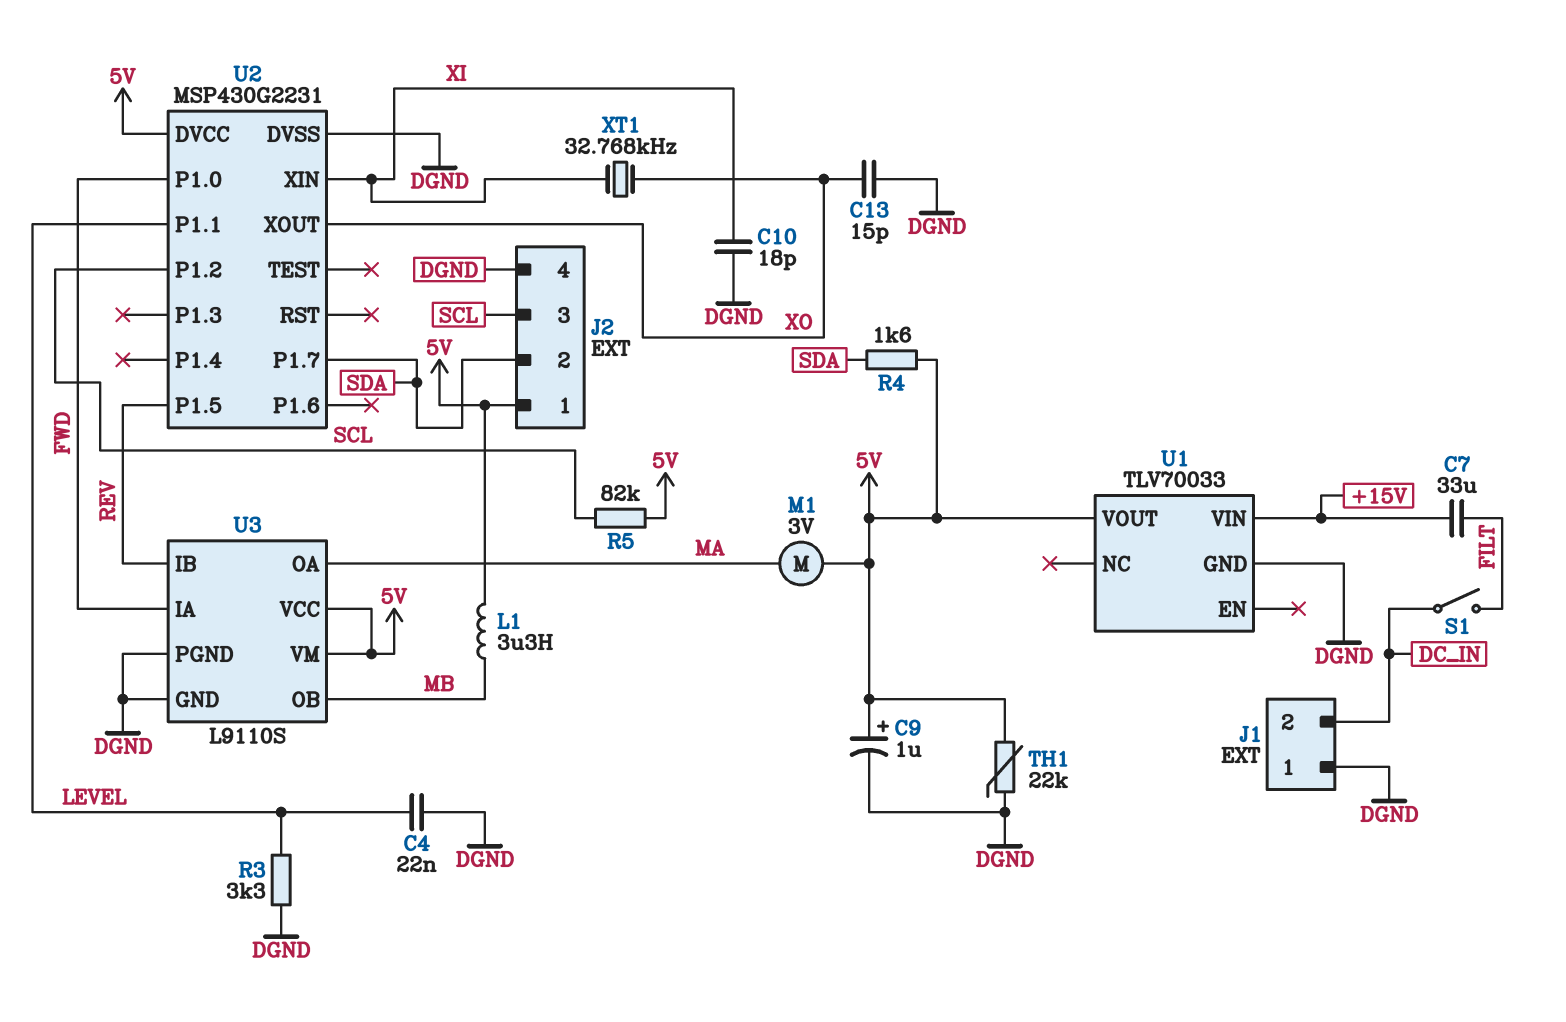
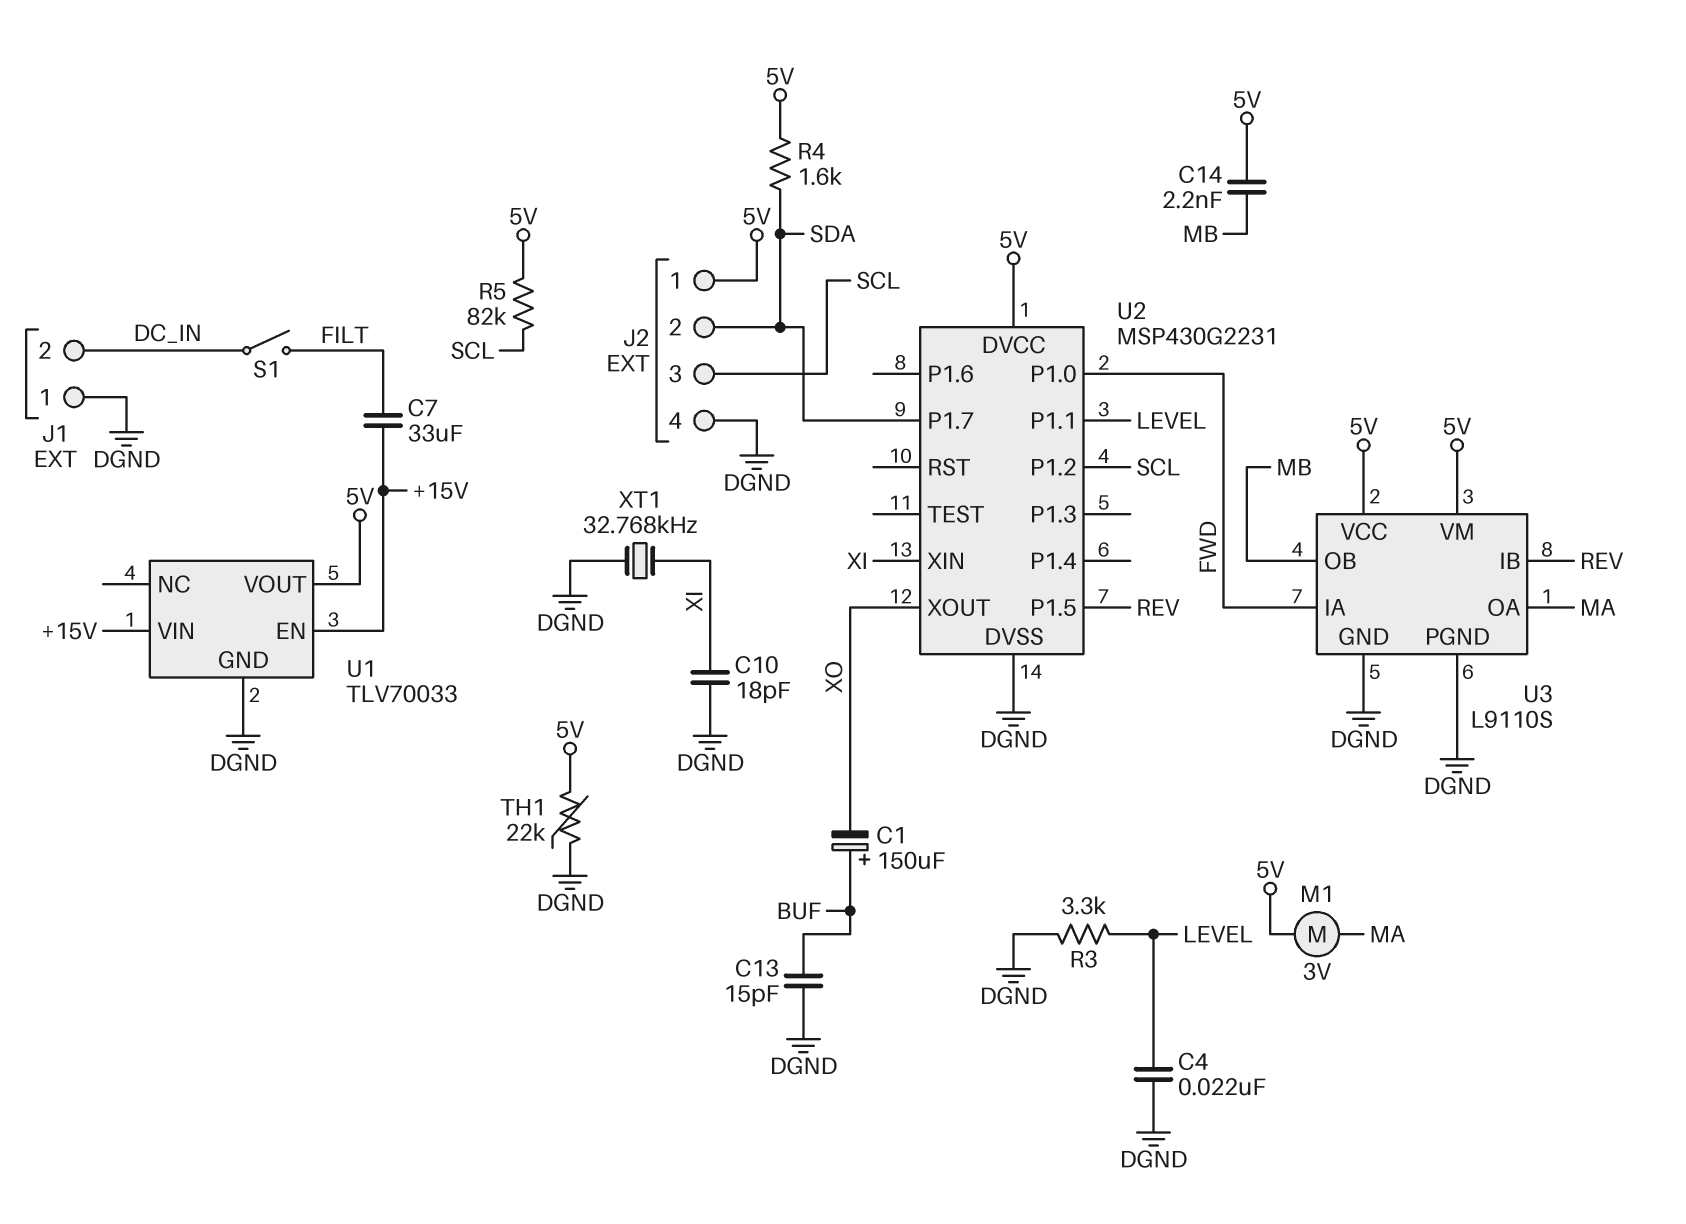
C1: none -> 150uF (plus BUF, minus XO)
C9: 1uF (plus 5V, minus DGND) -> none
C13: 15pF (DGND, XO) -> 15pF (BUF, DGND)
C14: none -> 2.2nF (5V, MB)
L1: 3.3uH (5V, MB) -> none
U1 pin EN: none -> +15V
XT1: 32.768kHz (XI, XO) -> 32.768kHz (DGND, XI)

